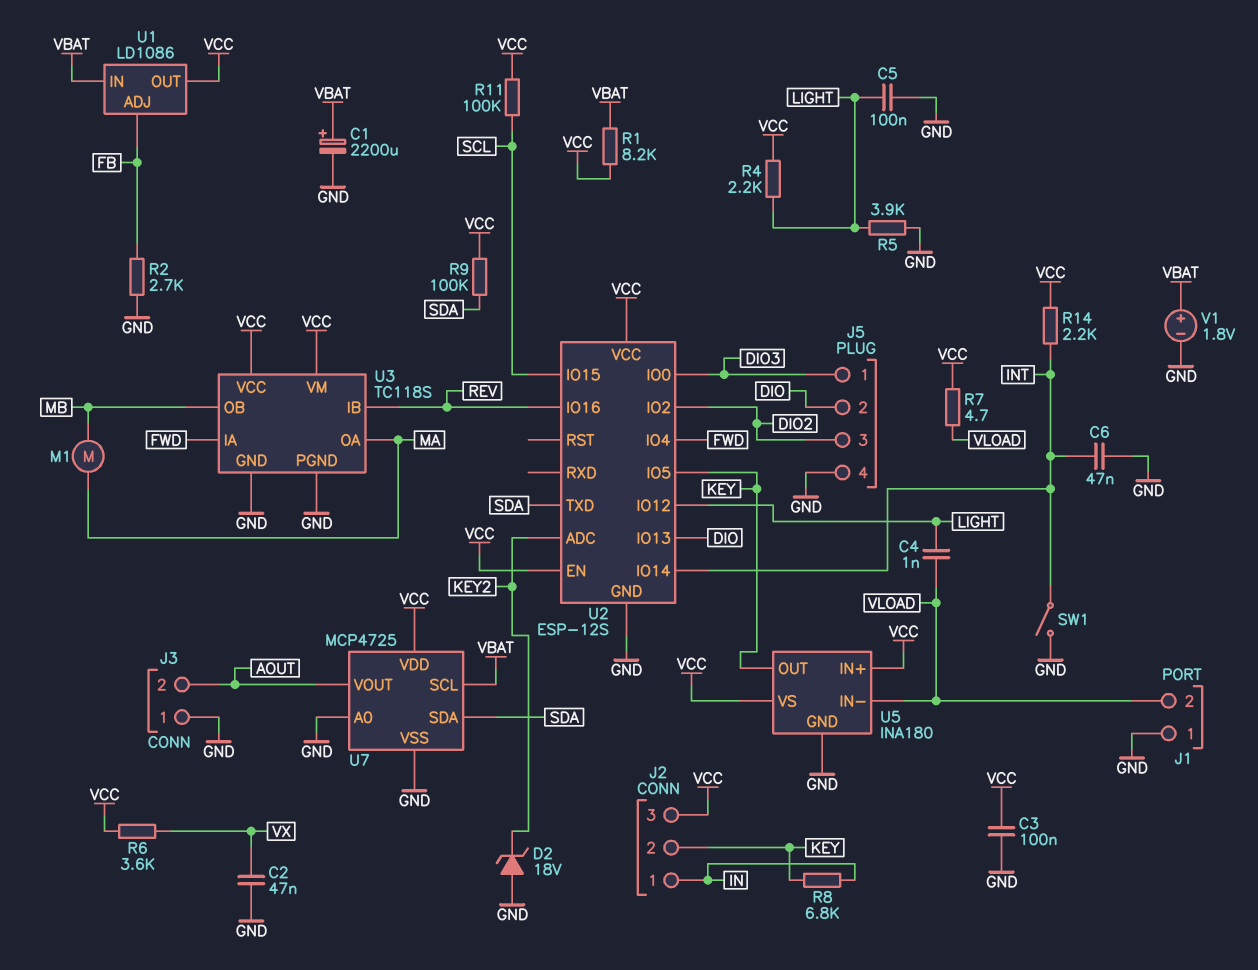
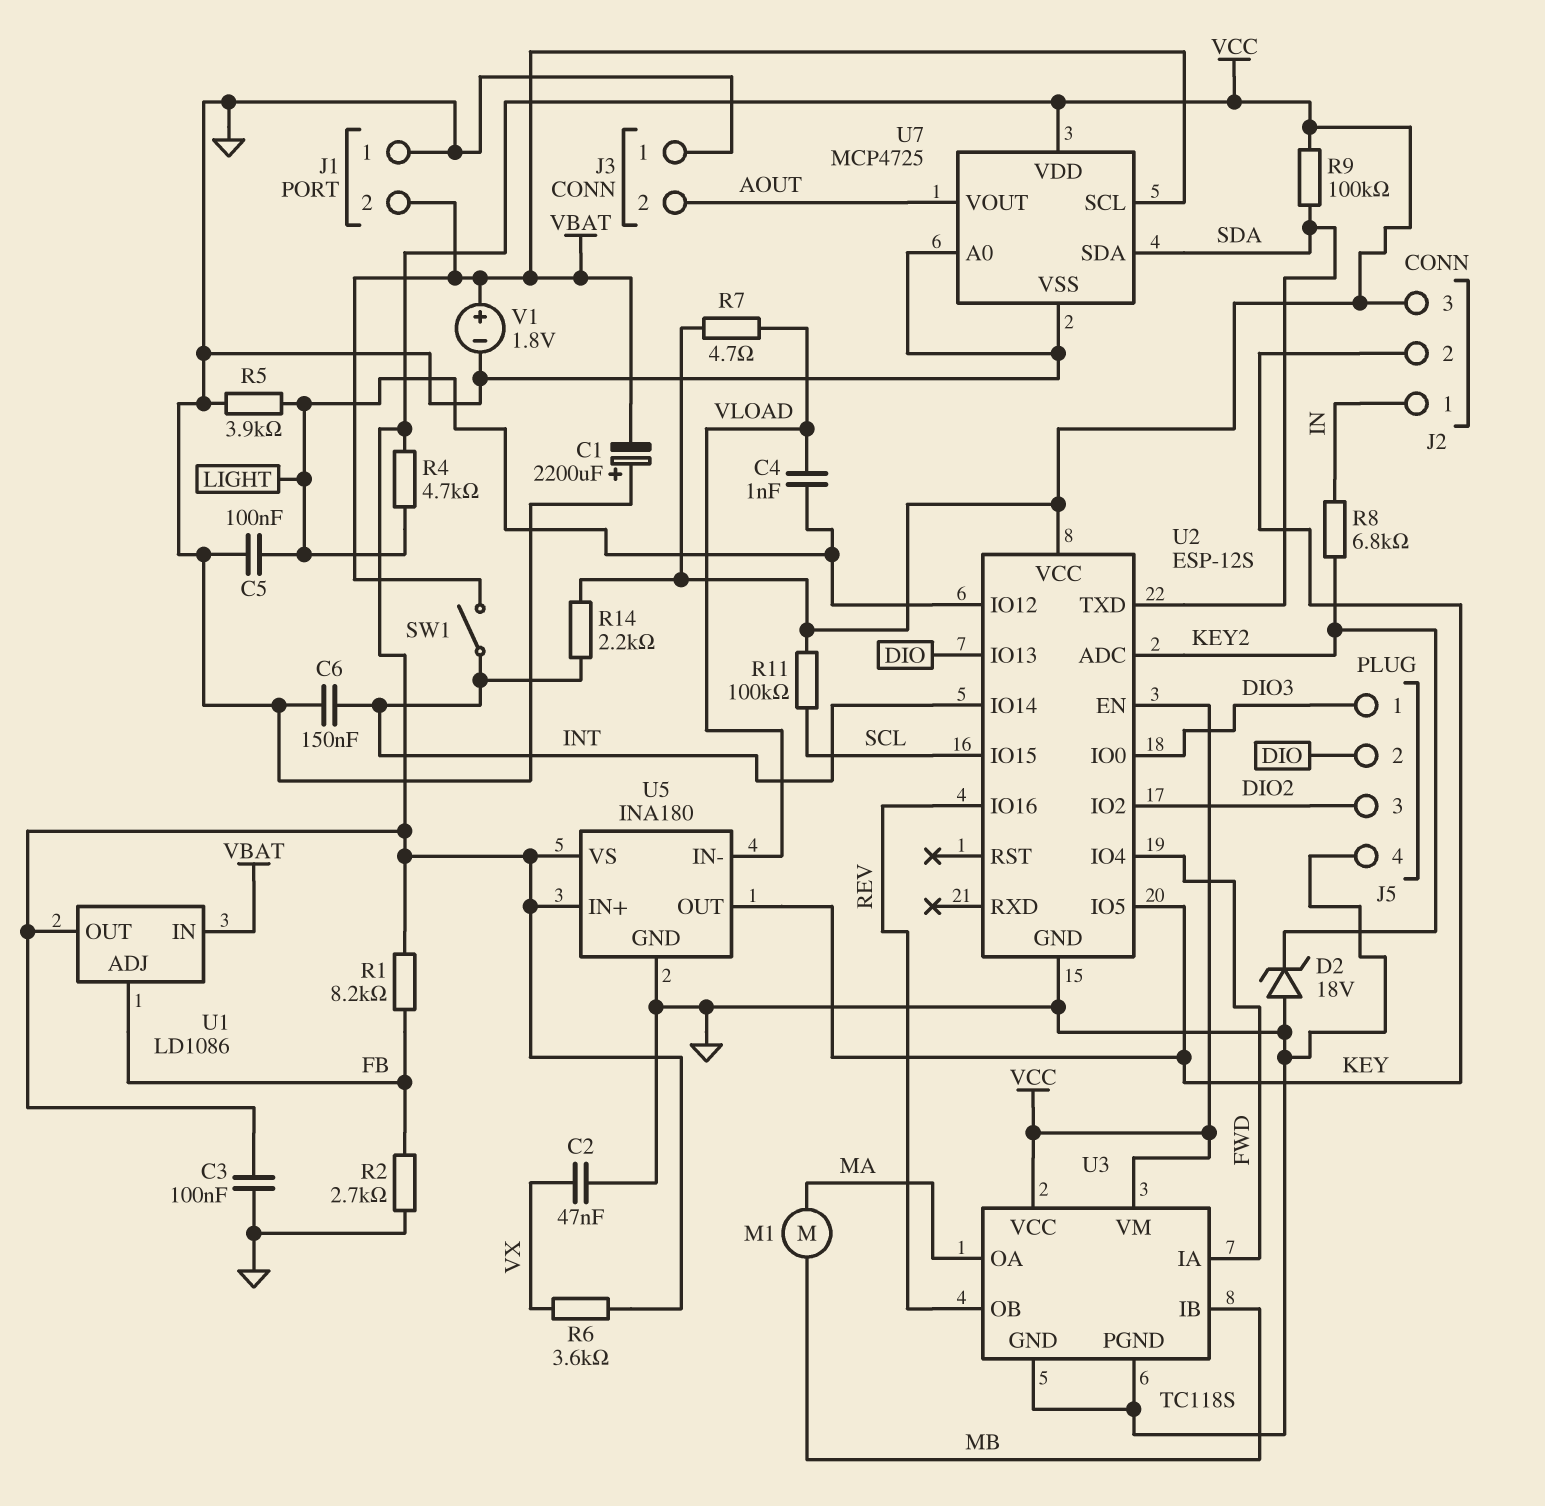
C1: 2200uF (plus VBAT, minus GND) -> 2200uF (plus GND, minus VBAT)
C6: 47nF (GND, INT) -> 150nF (GND, INT)
J1 pin 2: VLOAD -> VBAT
R1: 8.2k (VBAT, VCC) -> 8.2k (FB, VCC)
R4: 2.2k (LIGHT, VCC) -> 4.7k (LIGHT, VCC)
R8: 6.8k (IN, KEY) -> 6.8k (IN, KEY2)
SW1: switch (GND, INT) -> switch (INT, VBAT)
U3 pin IB: REV -> MB
U3 pin OB: MB -> REV

